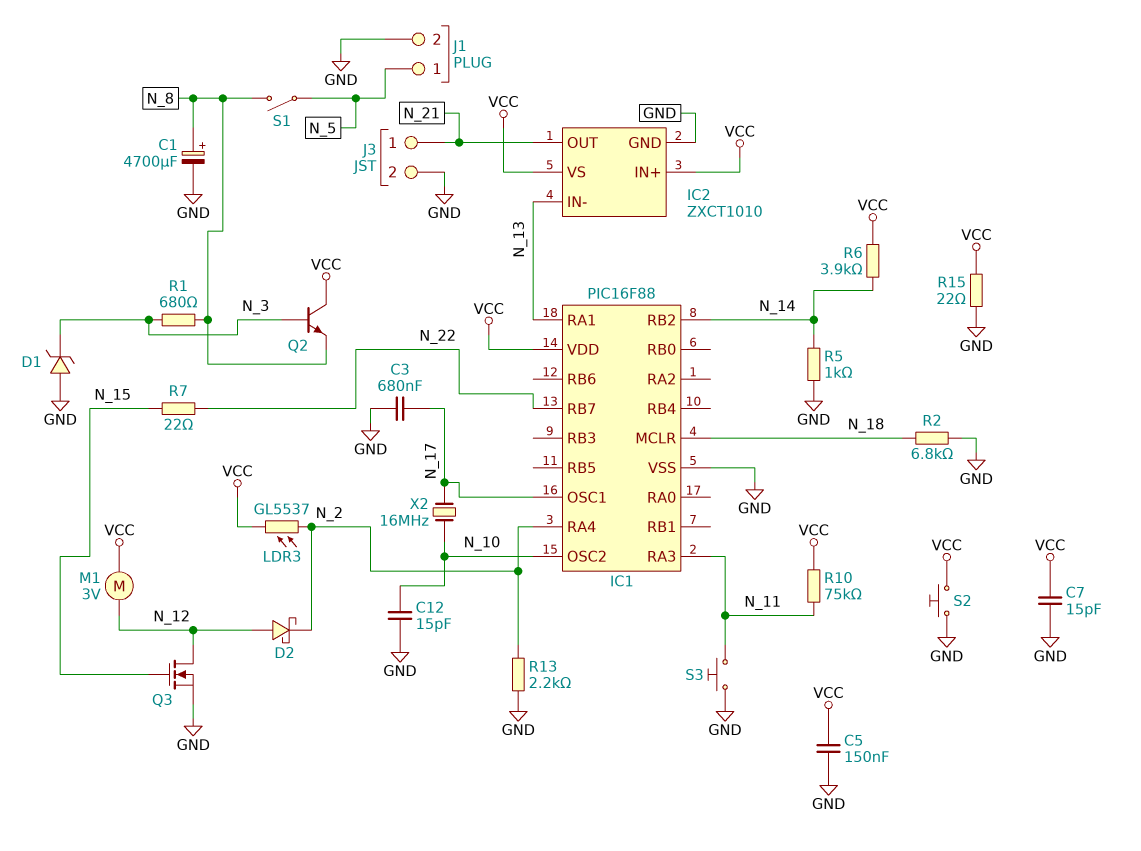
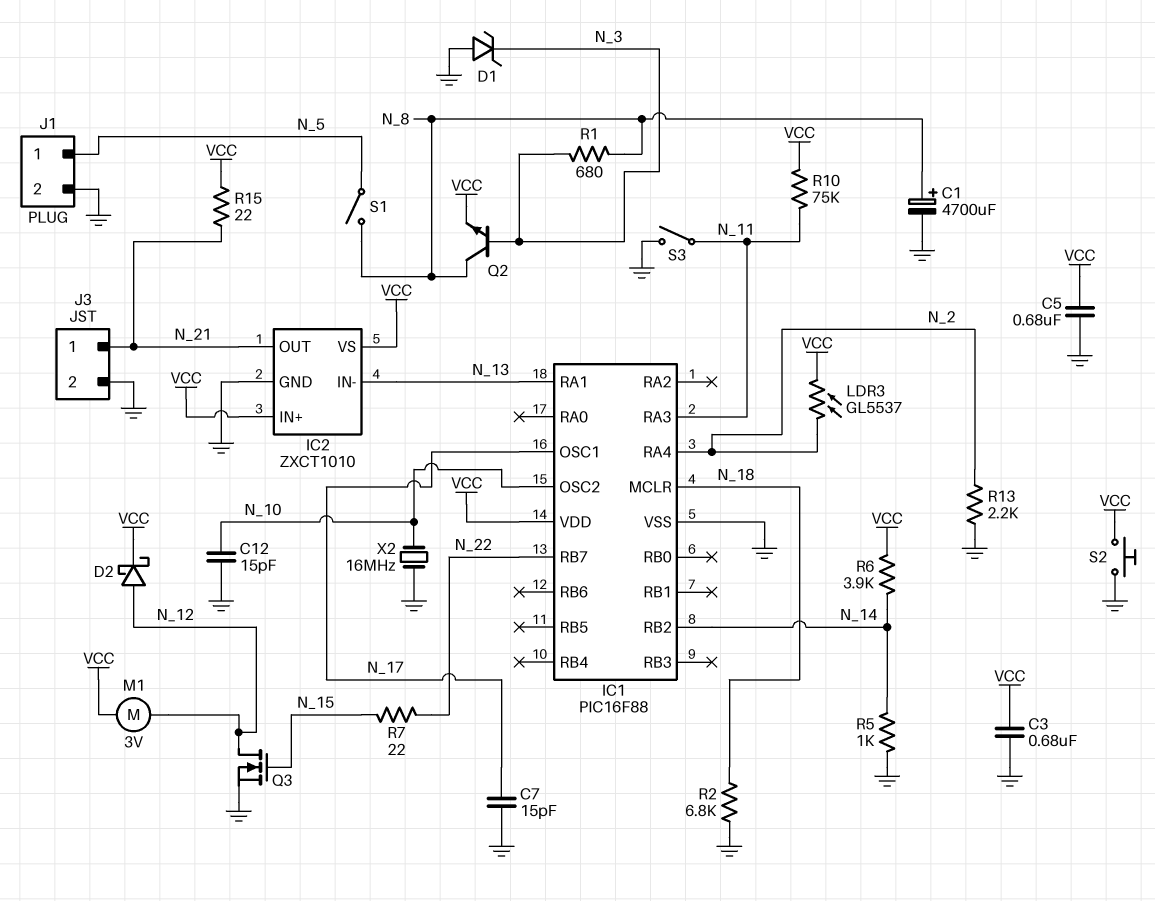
C3: 680nF (GND, N_17) -> 680nF (GND, VCC)
C5: 150nF (GND, VCC) -> 680nF (GND, VCC)
C7: 15pF (GND, VCC) -> 15pF (GND, N_17)
D2: schottky (A N_12, K N_2) -> schottky (A N_12, K VCC)
Q2: NPN (B N_3, C VCC, E N_8) -> NPN (B N_3, C N_8, E VCC)
R15: 22 (GND, VCC) -> 22 (N_21, VCC)
S3: button (GND, N_11) -> switch (GND, N_11)
X2: 16MHz (N_10, N_17) -> 16MHz (GND, N_10)

